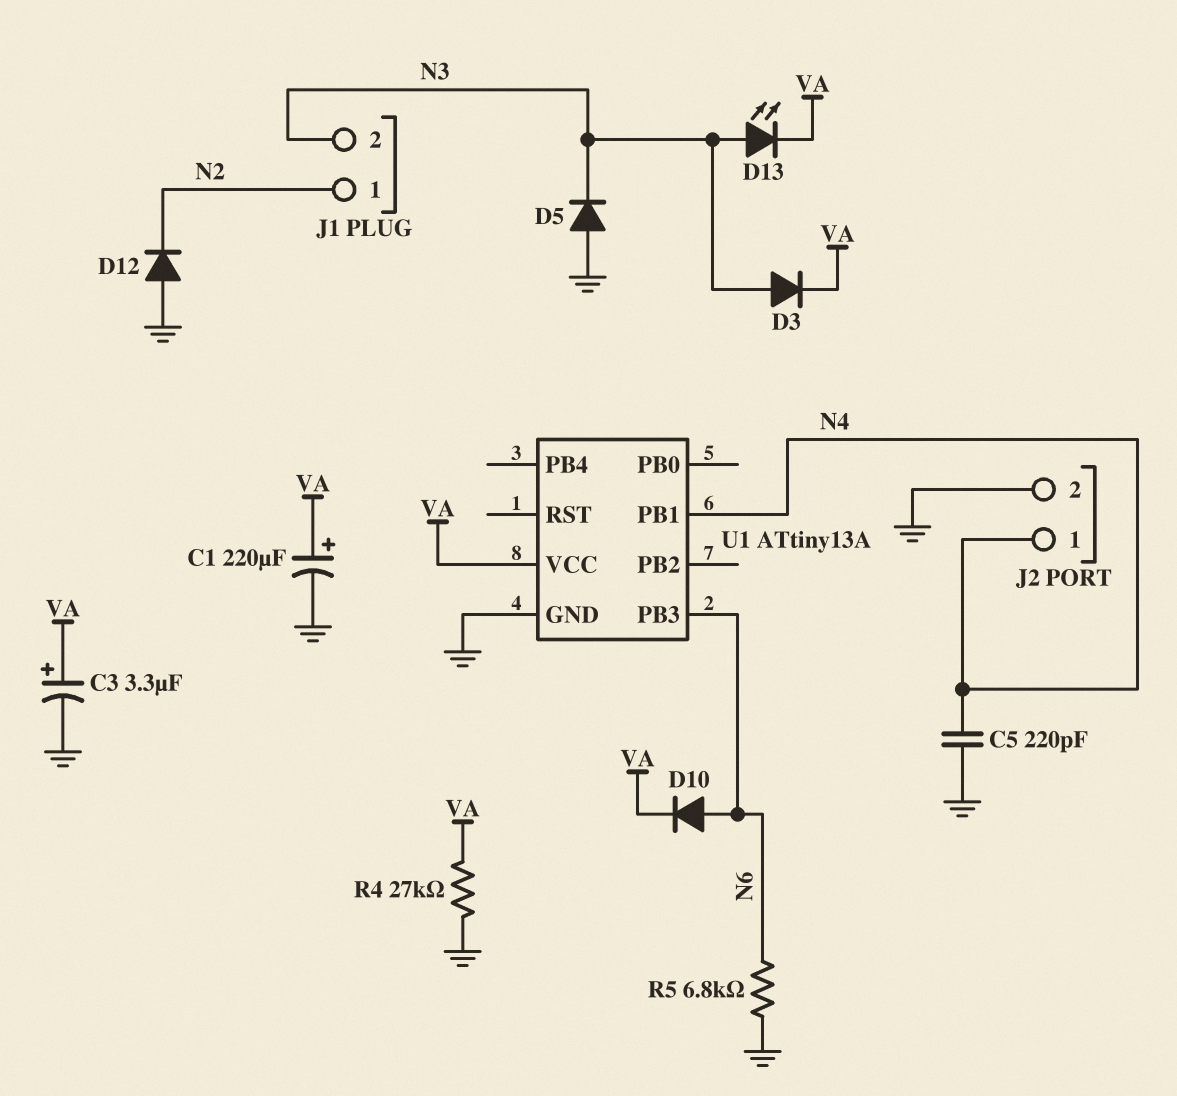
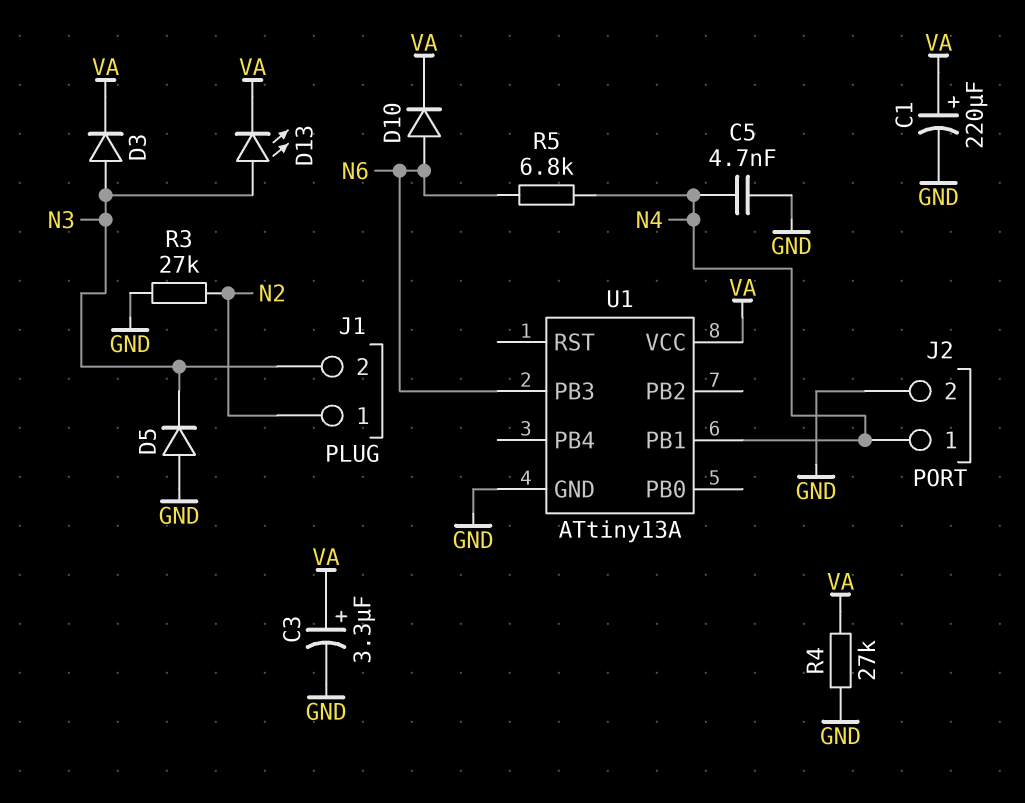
C5: 220pF (GND, N4) -> 4.7nF (GND, N4)
D12: diode (A GND, K N2) -> none
R3: none -> 27k (GND, N2)
R5: 6.8k (GND, N6) -> 6.8k (N4, N6)

